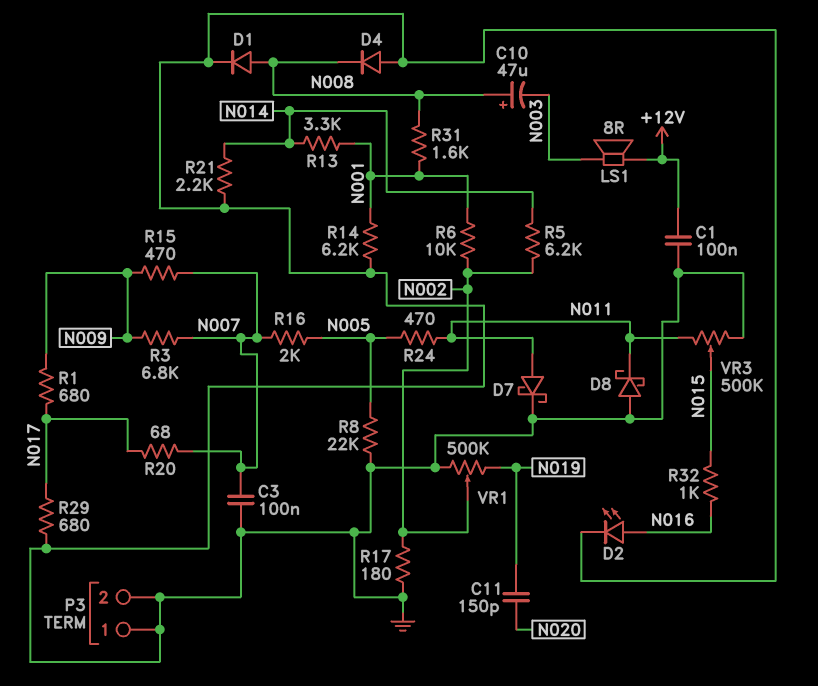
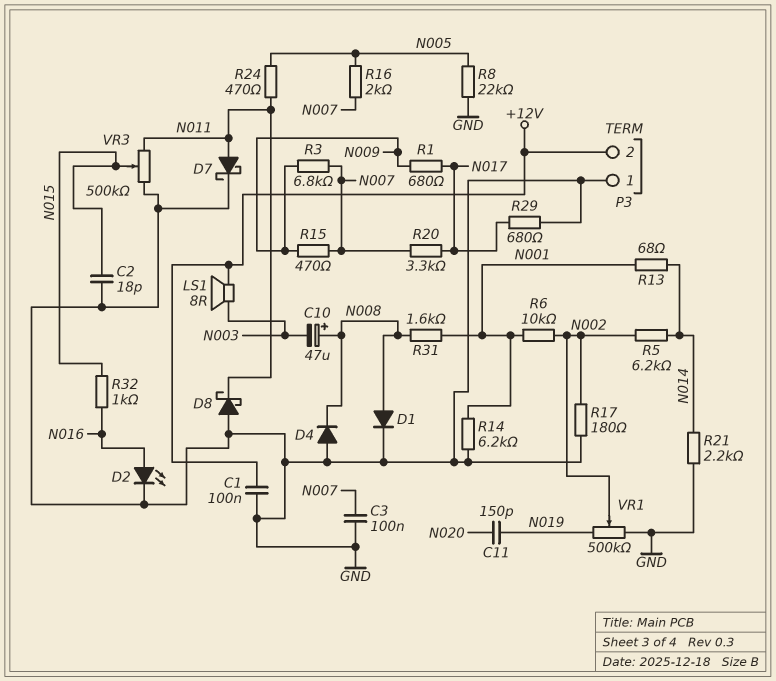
C2: none -> 18pF (GND, N015)
P3 pin 2: GND -> +12V
R13: 3.3k (N001, N014) -> 68 (N001, N014)
R20: 68 (N007, N017) -> 3.3k (N007, N017)

